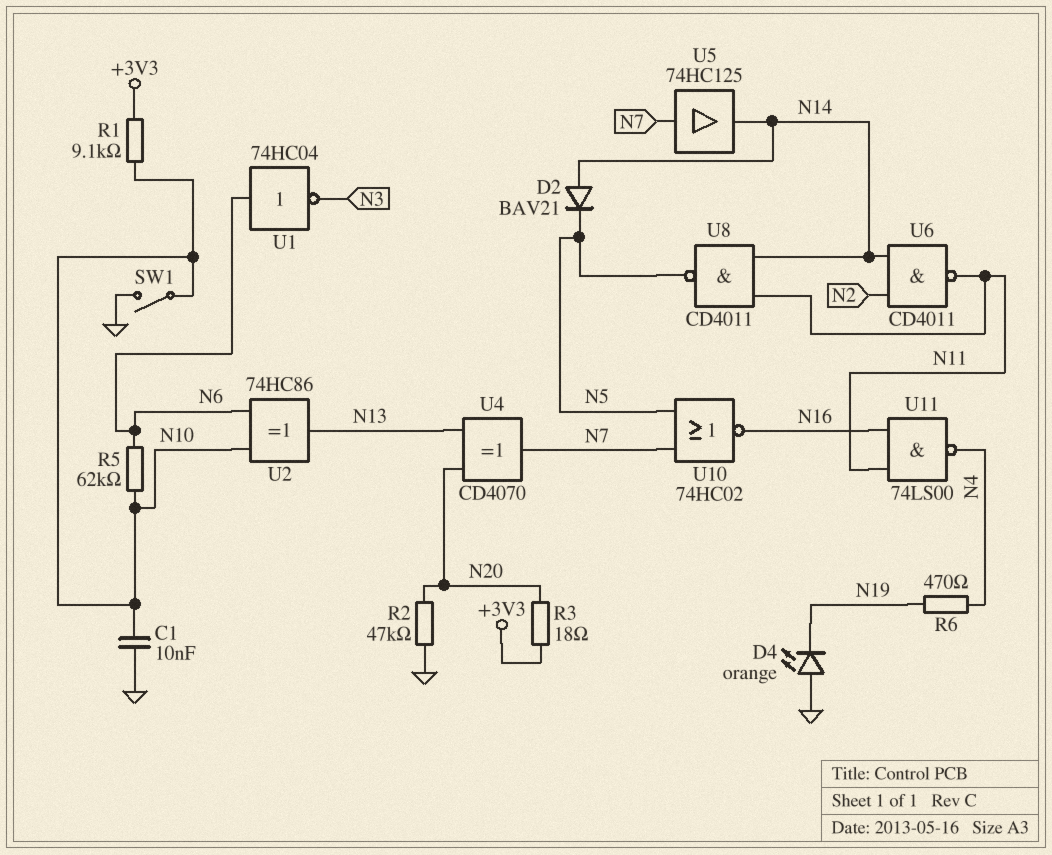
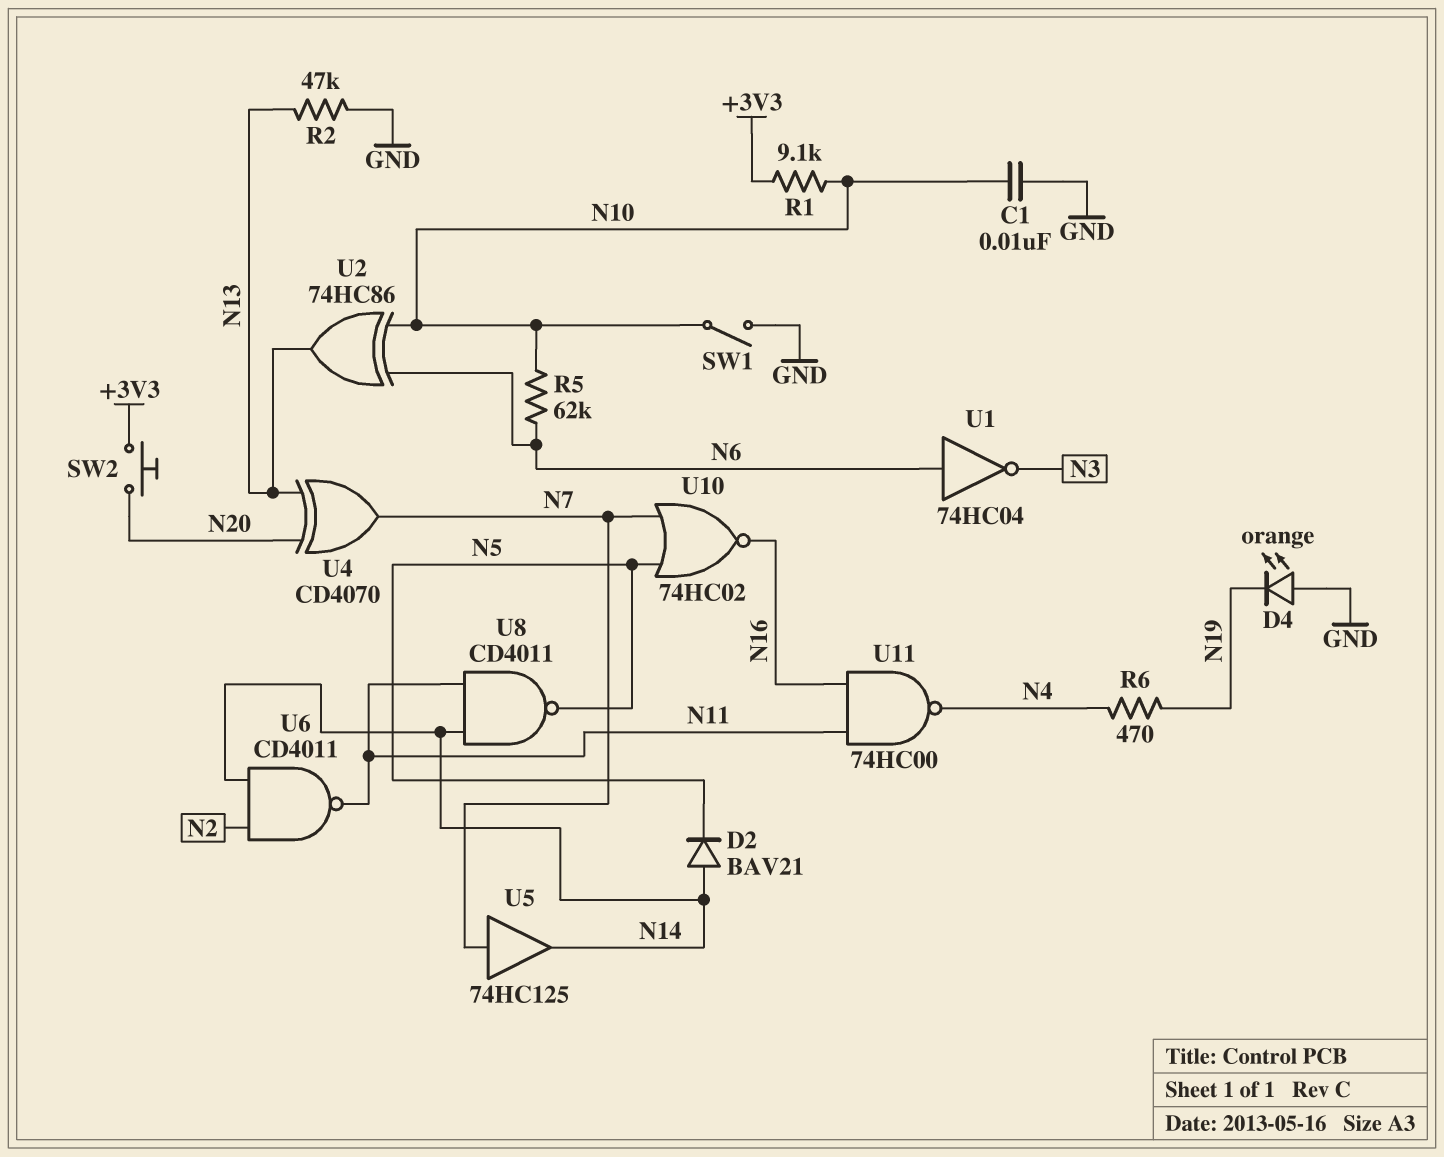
R2: 47k (GND, N20) -> 47k (GND, N13)
R3: 18 (+3V3, N20) -> none
SW2: none -> button (+3V3, N20)
U11: NAND 74LS00 (in N11, in N16, out N4) -> NAND 74HC00 (in N11, in N16, out N4)

